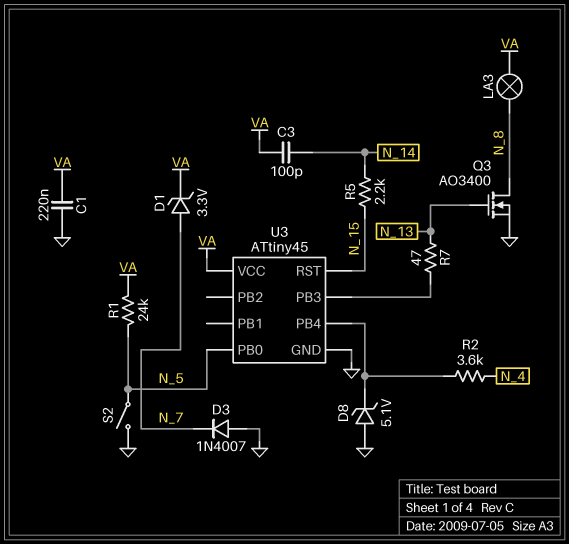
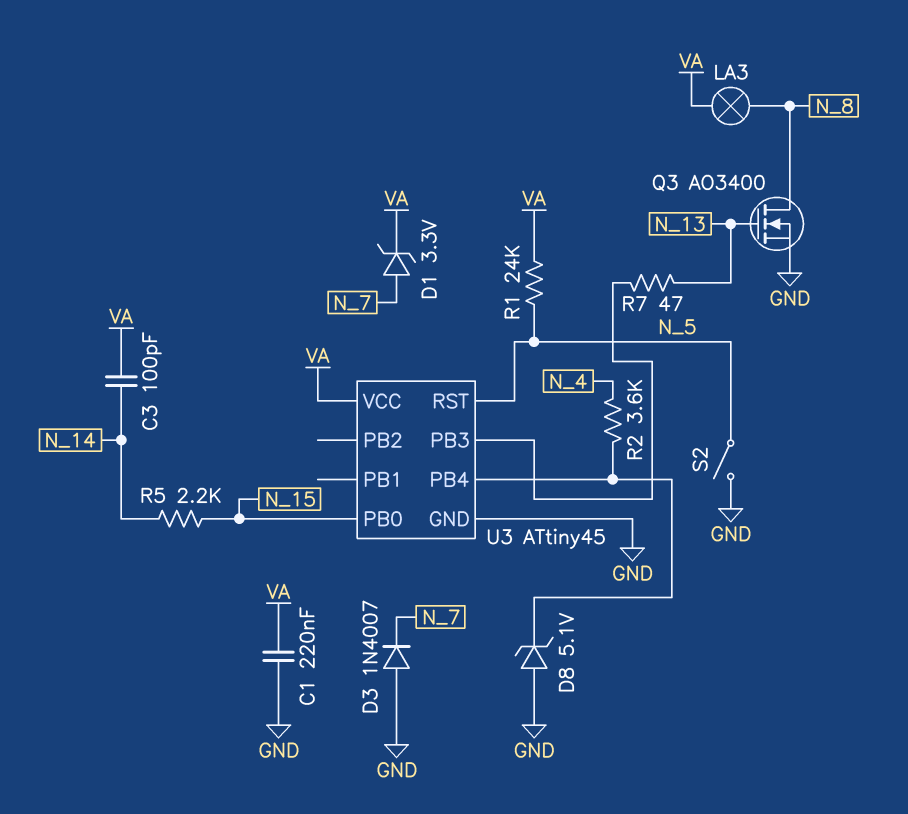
U3 pin PB0: N_5 -> N_15
U3 pin RST: N_15 -> N_5

